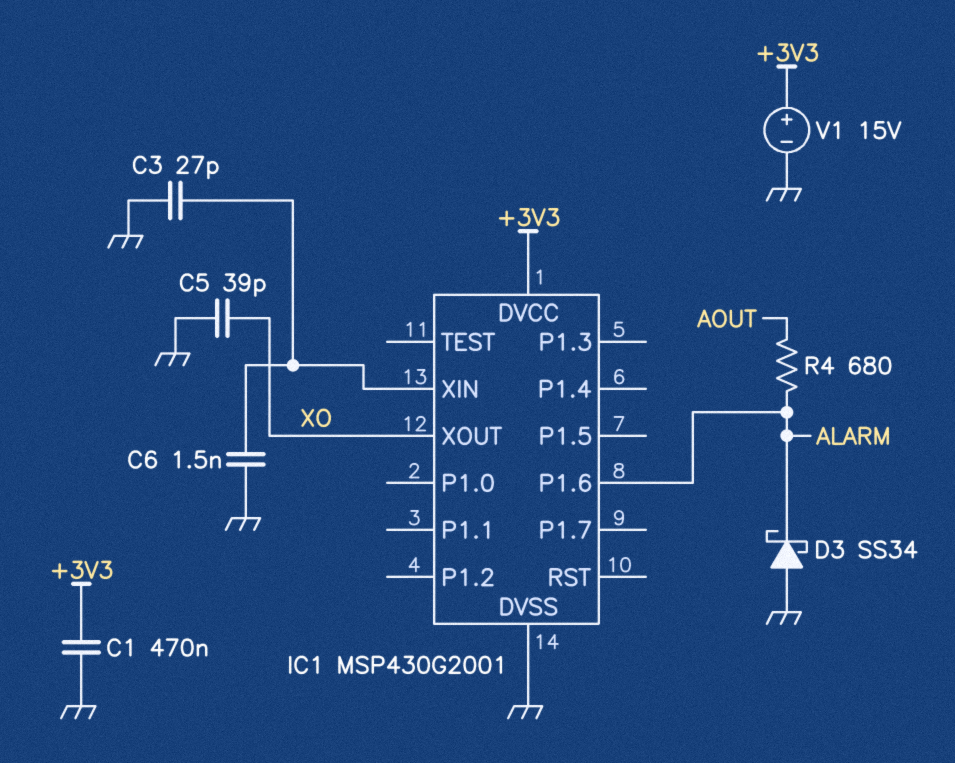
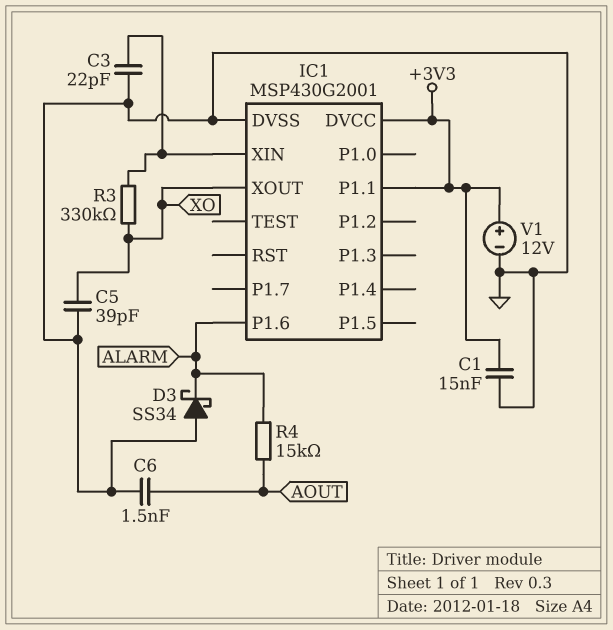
C1: 470nF (+3V3, GND) -> 15nF (+3V3, GND)
C3: 27pF (GND, IC1/XIN) -> 22pF (GND, IC1/XIN)
C6: 1.5nF (GND, IC1/XIN) -> 1.5nF (AOUT, GND)
IC1 pin P1.1: none -> +3V3
R3: none -> 330k (IC1/XIN, XO)
R4: 680 (ALARM, AOUT) -> 15k (ALARM, AOUT)
V1: 15V (plus +3V3, minus GND) -> 12V (plus +3V3, minus GND)

